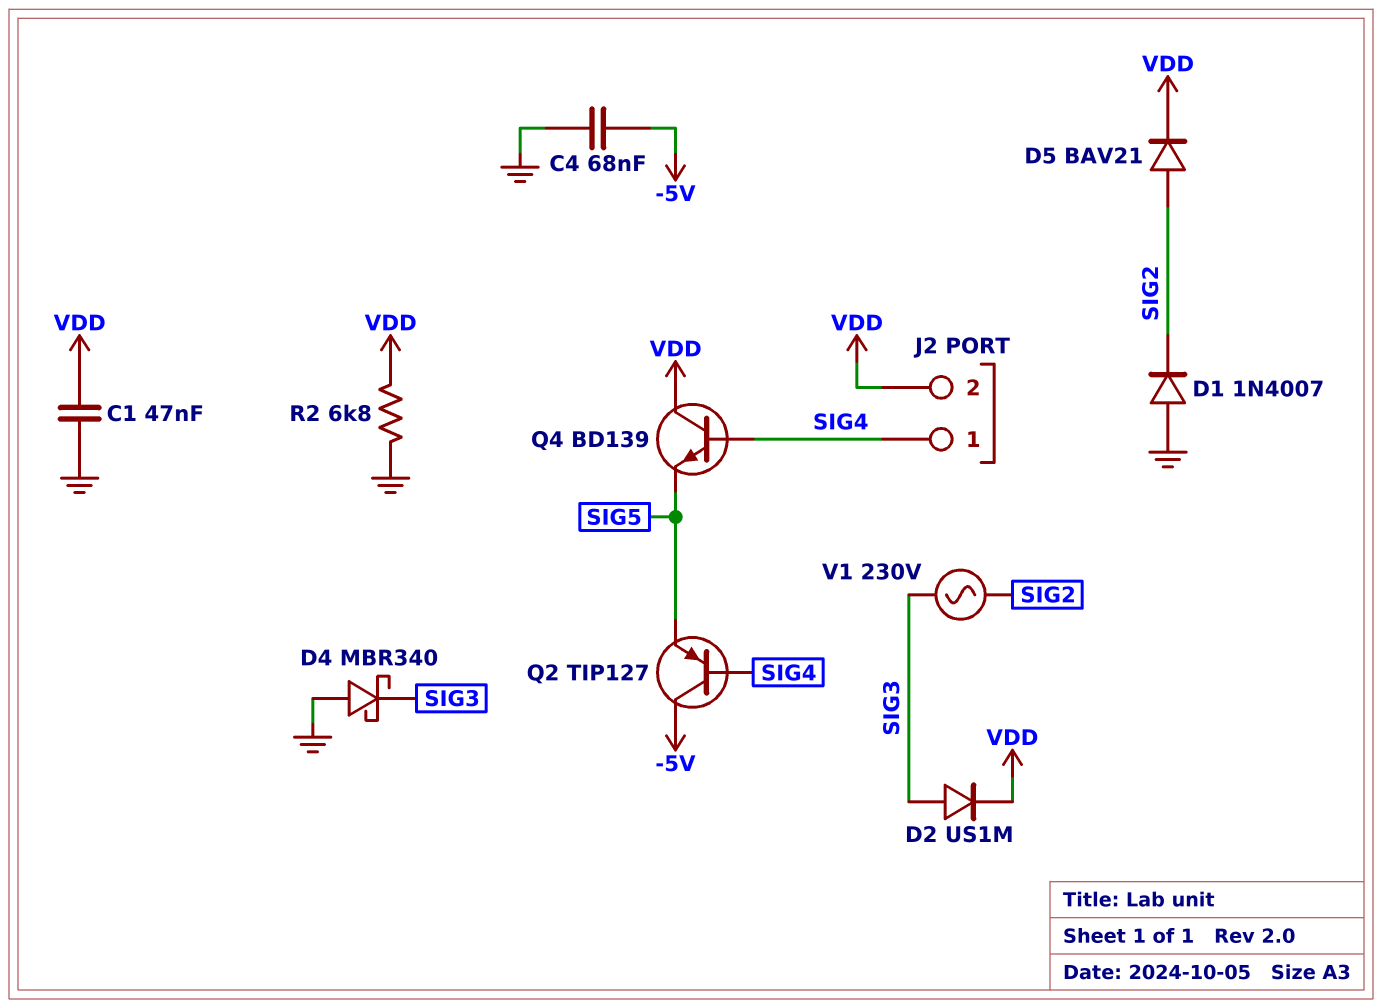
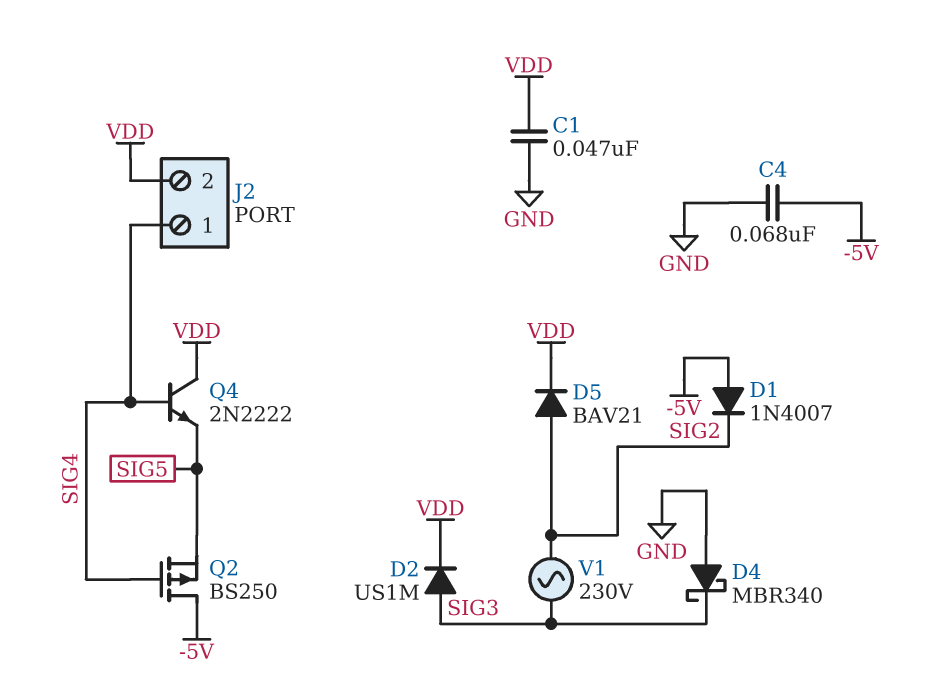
D1: diode 1N4007 (A GND, K SIG2) -> diode 1N4007 (A -5V, K SIG2)
Q2: PNP TIP127 (B SIG4, C -5V, E SIG5) -> PMOS BS250 (G SIG4, D -5V, S SIG5)
Q4: NPN BD139 (B SIG4, C VDD, E SIG5) -> NPN 2N2222 (B SIG4, C VDD, E SIG5)
R2: 6.8k (GND, VDD) -> none

